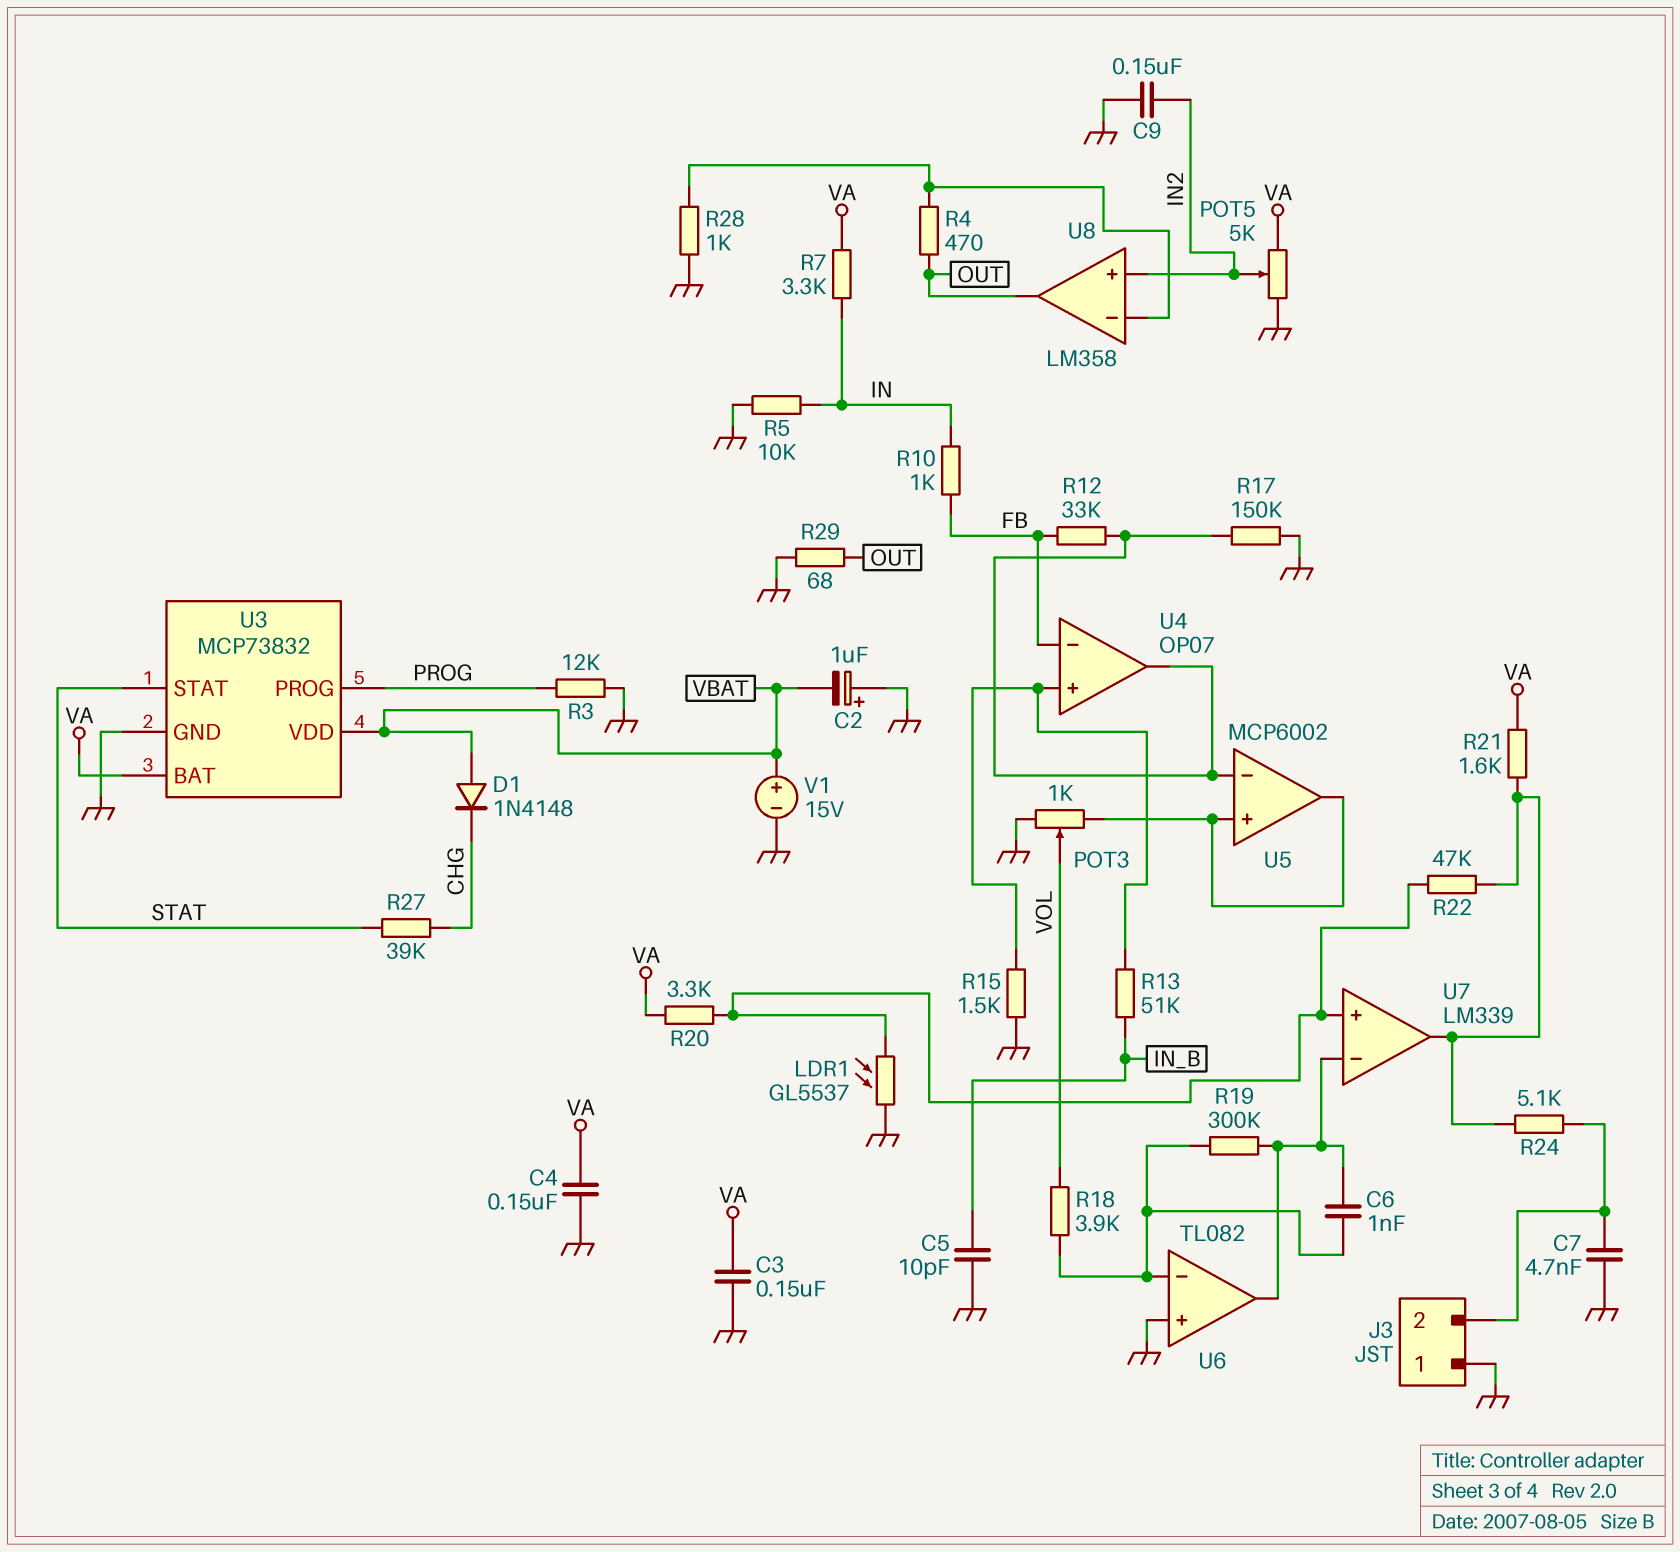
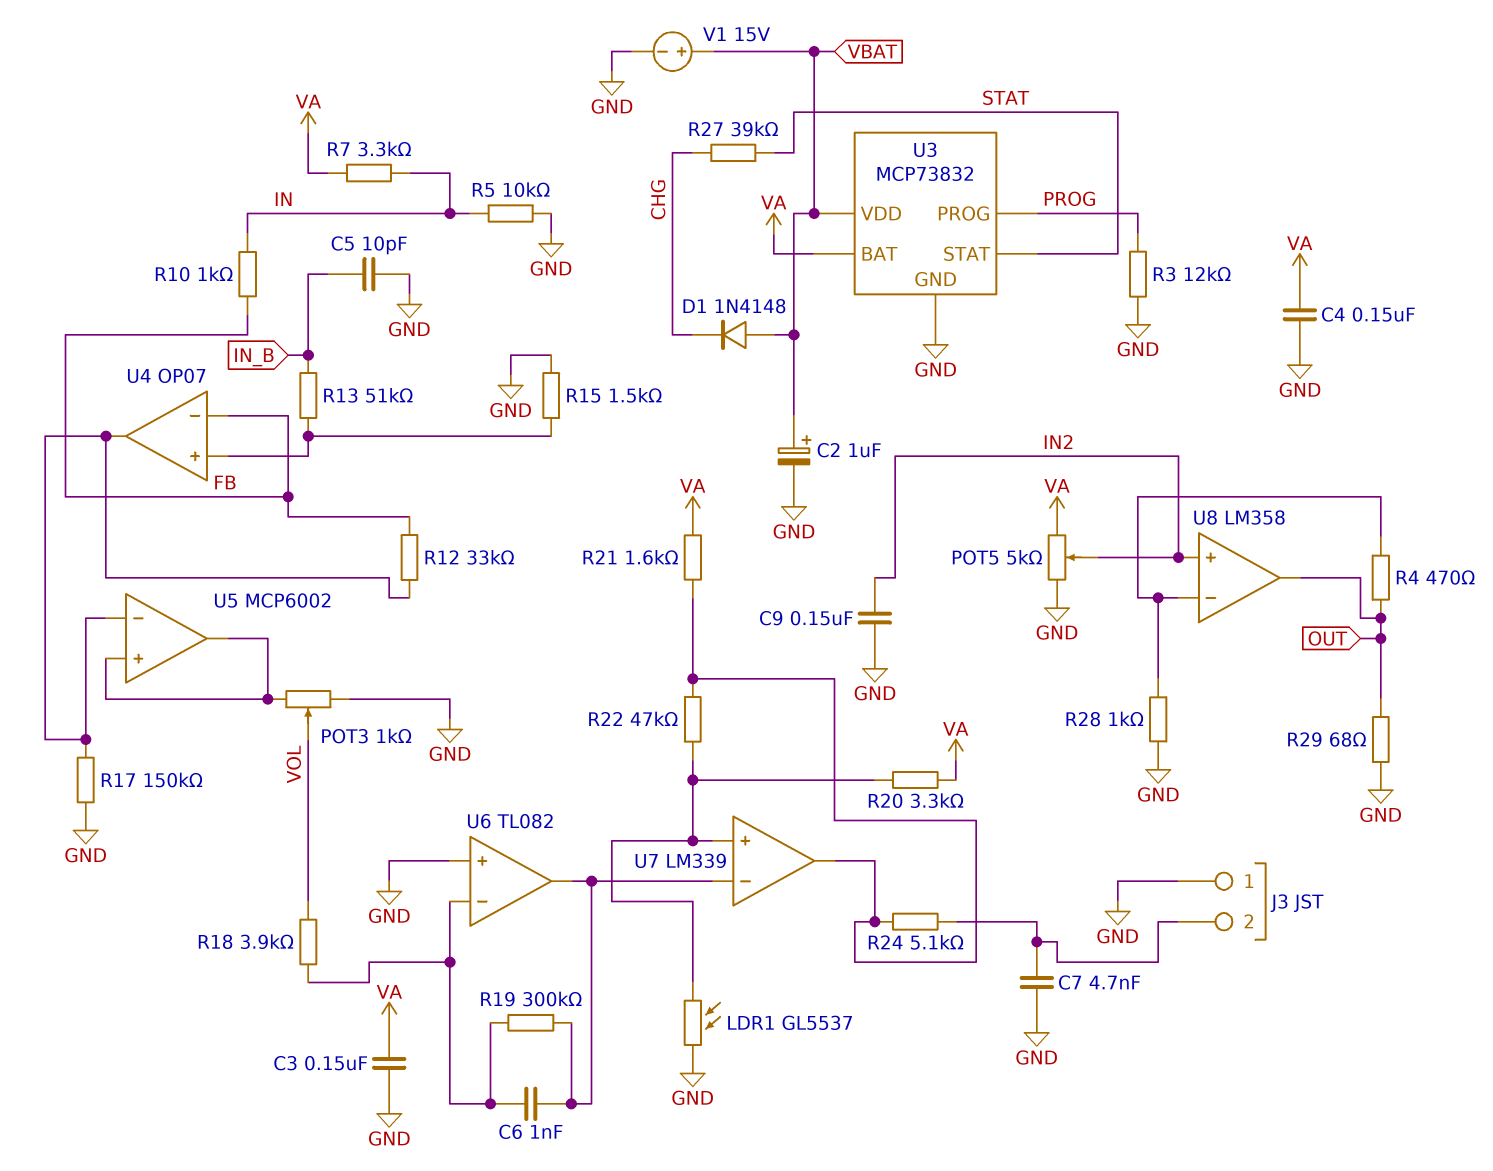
C2: 1uF (plus GND, minus VBAT) -> 1uF (plus VBAT, minus GND)

